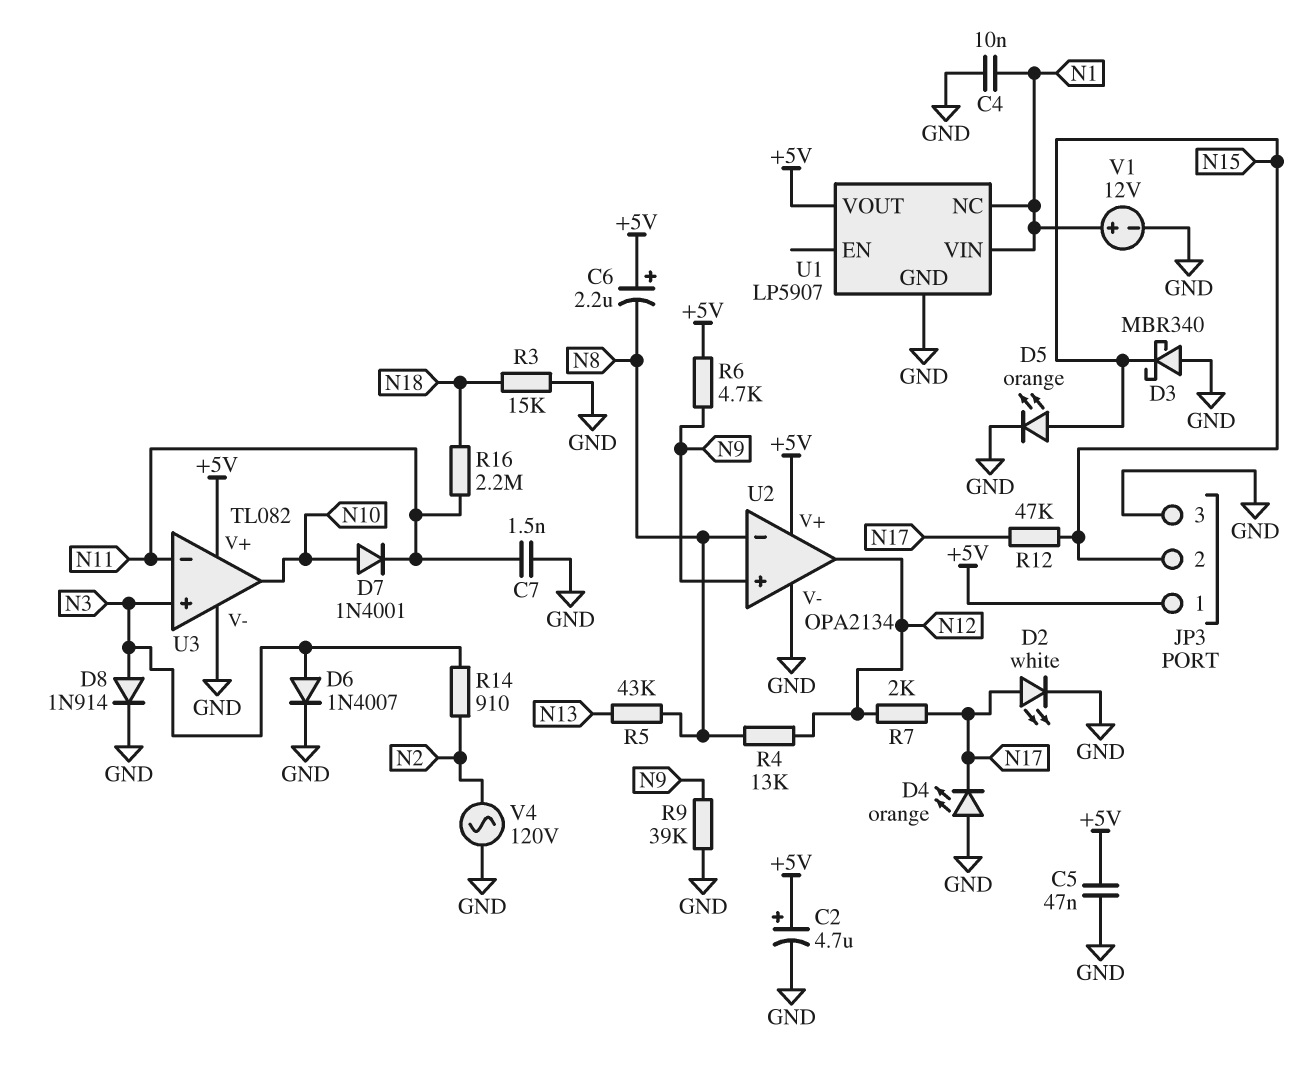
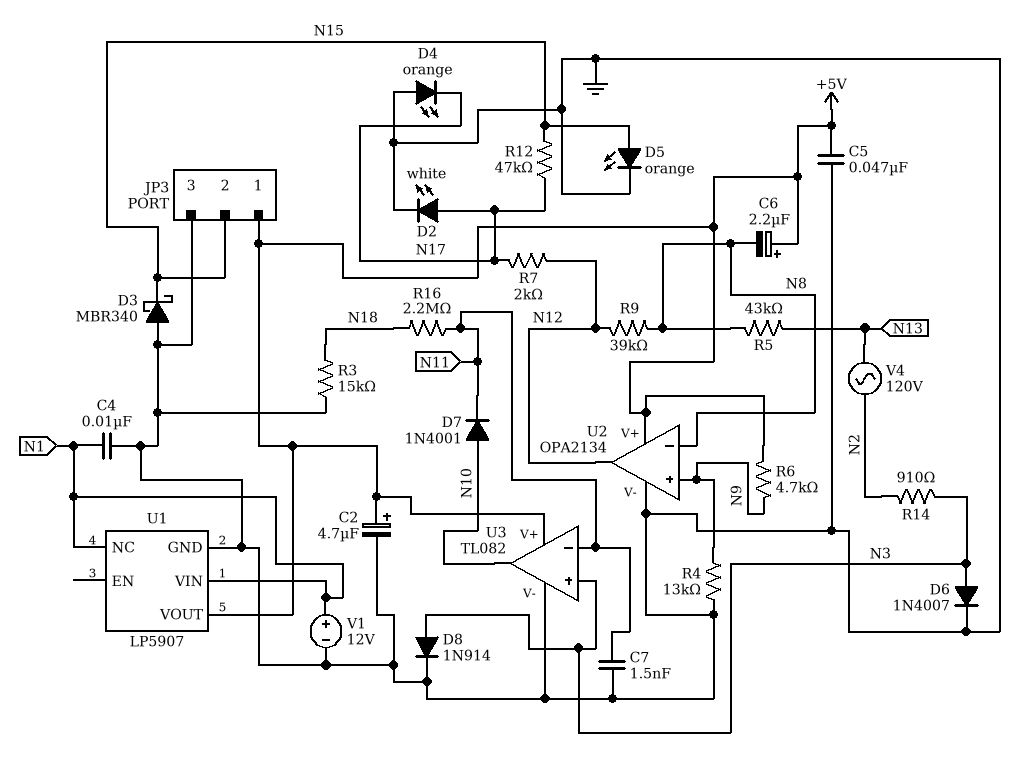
R4: 13k (N8, N12) -> 13k (GND, N9)
R9: 39k (GND, N9) -> 39k (N8, N12)
V4: AC 120V (GND, N2) -> AC 120V (N2, N13)

